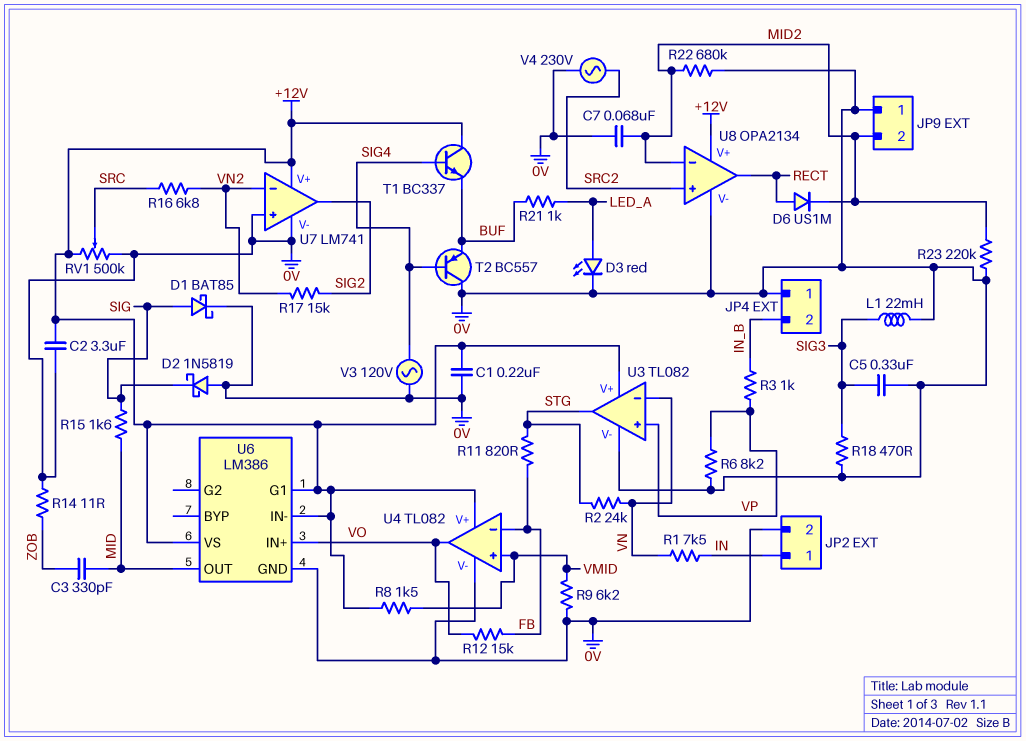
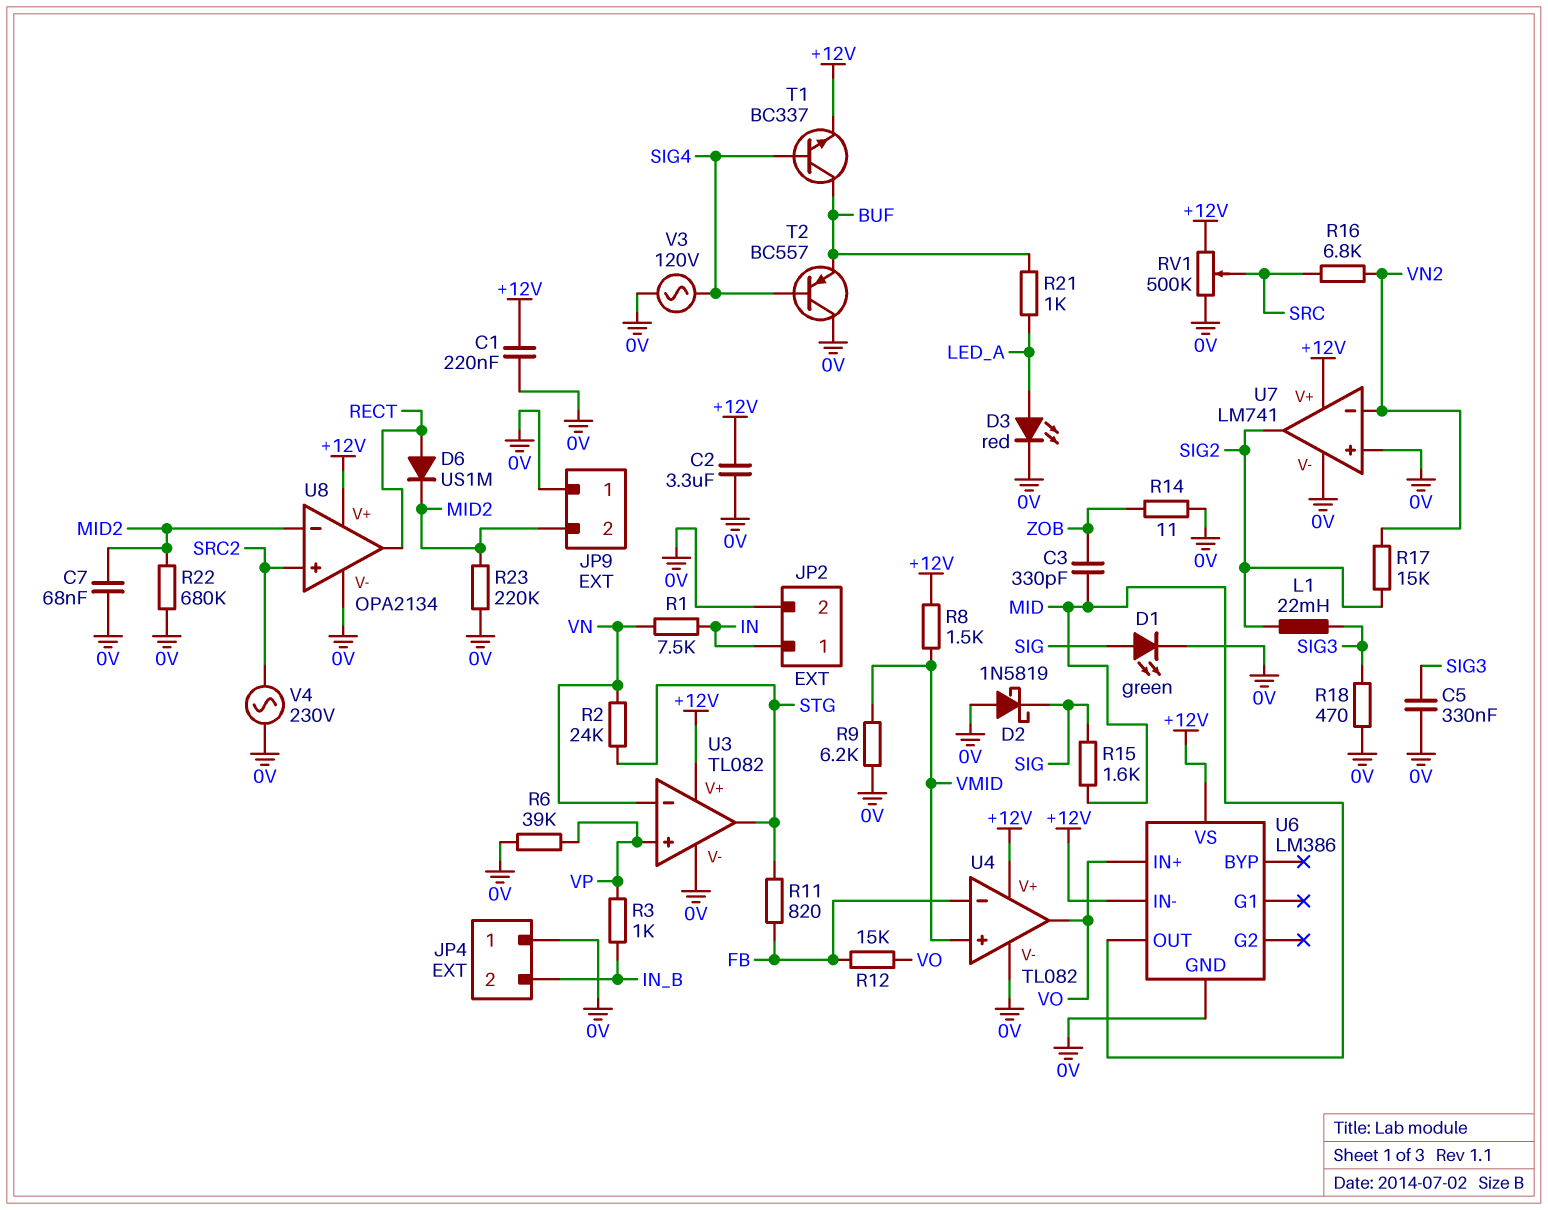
D1: schottky BAT85 (A SIG, K 0V) -> LED green (A SIG, K 0V)
L1: 22mH (0V, SIG3) -> 22mH (SIG2, SIG3)
R6: 8.2k (0V, VP) -> 39k (0V, VP)
T1: NPN BC337 (B SIG4, C +12V, E BUF) -> NPN BC337 (B SIG4, C BUF, E +12V)
U6 pin G1: +12V -> none

